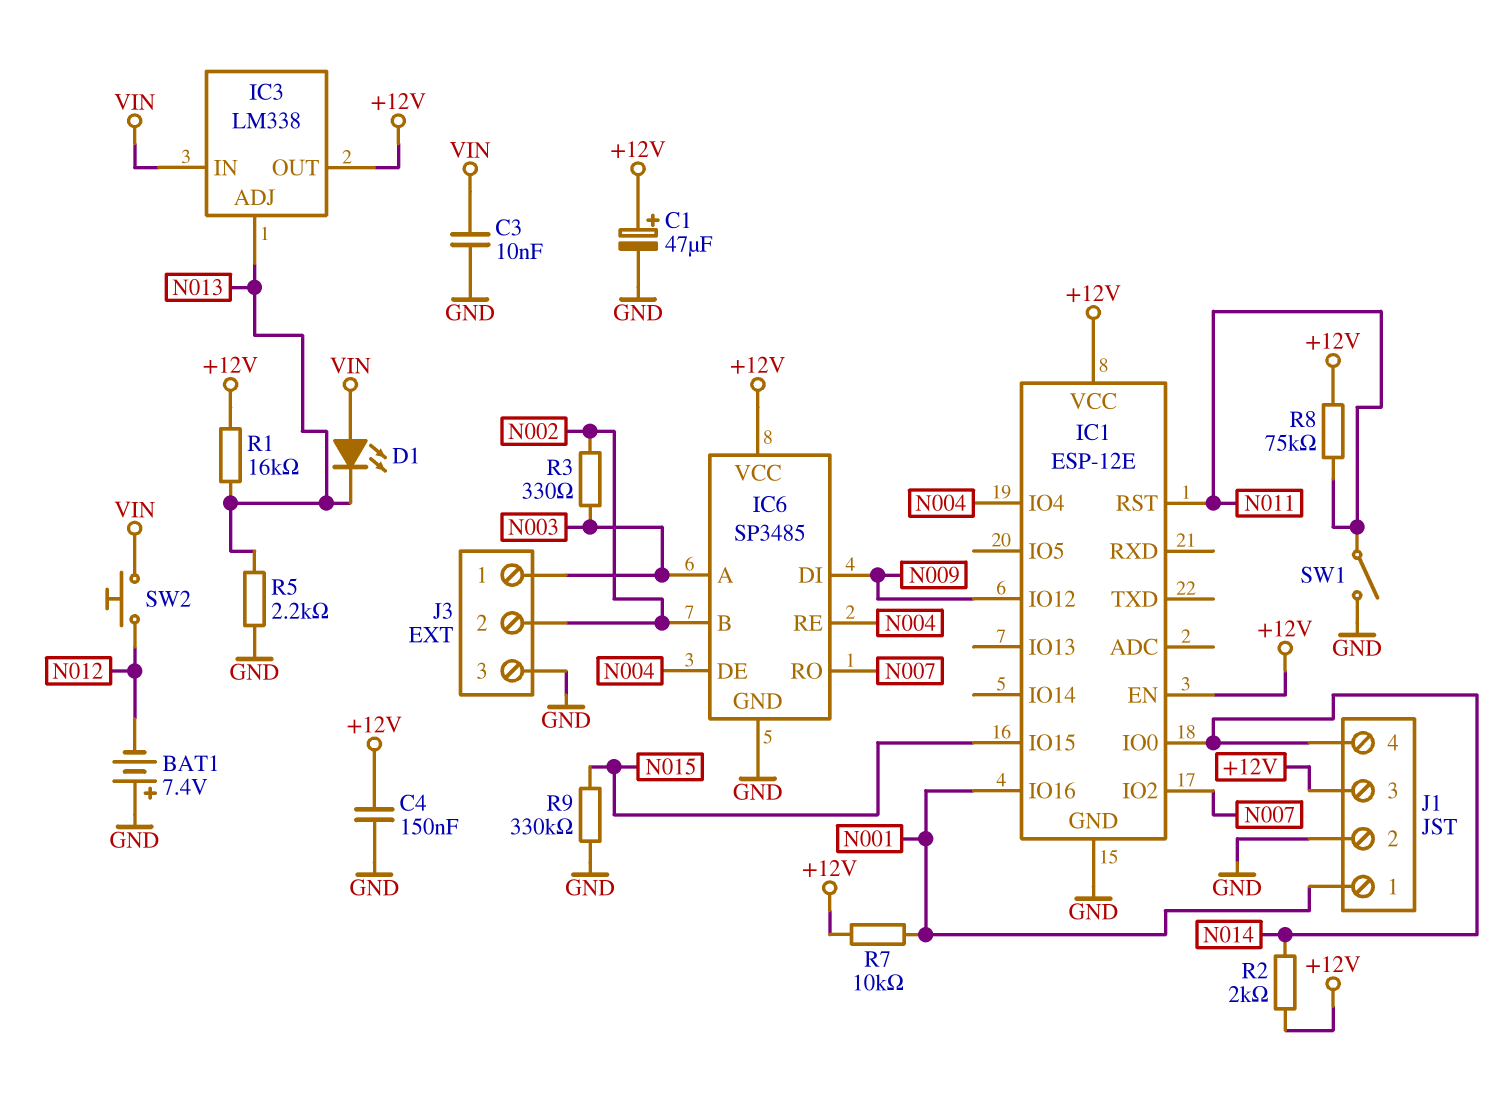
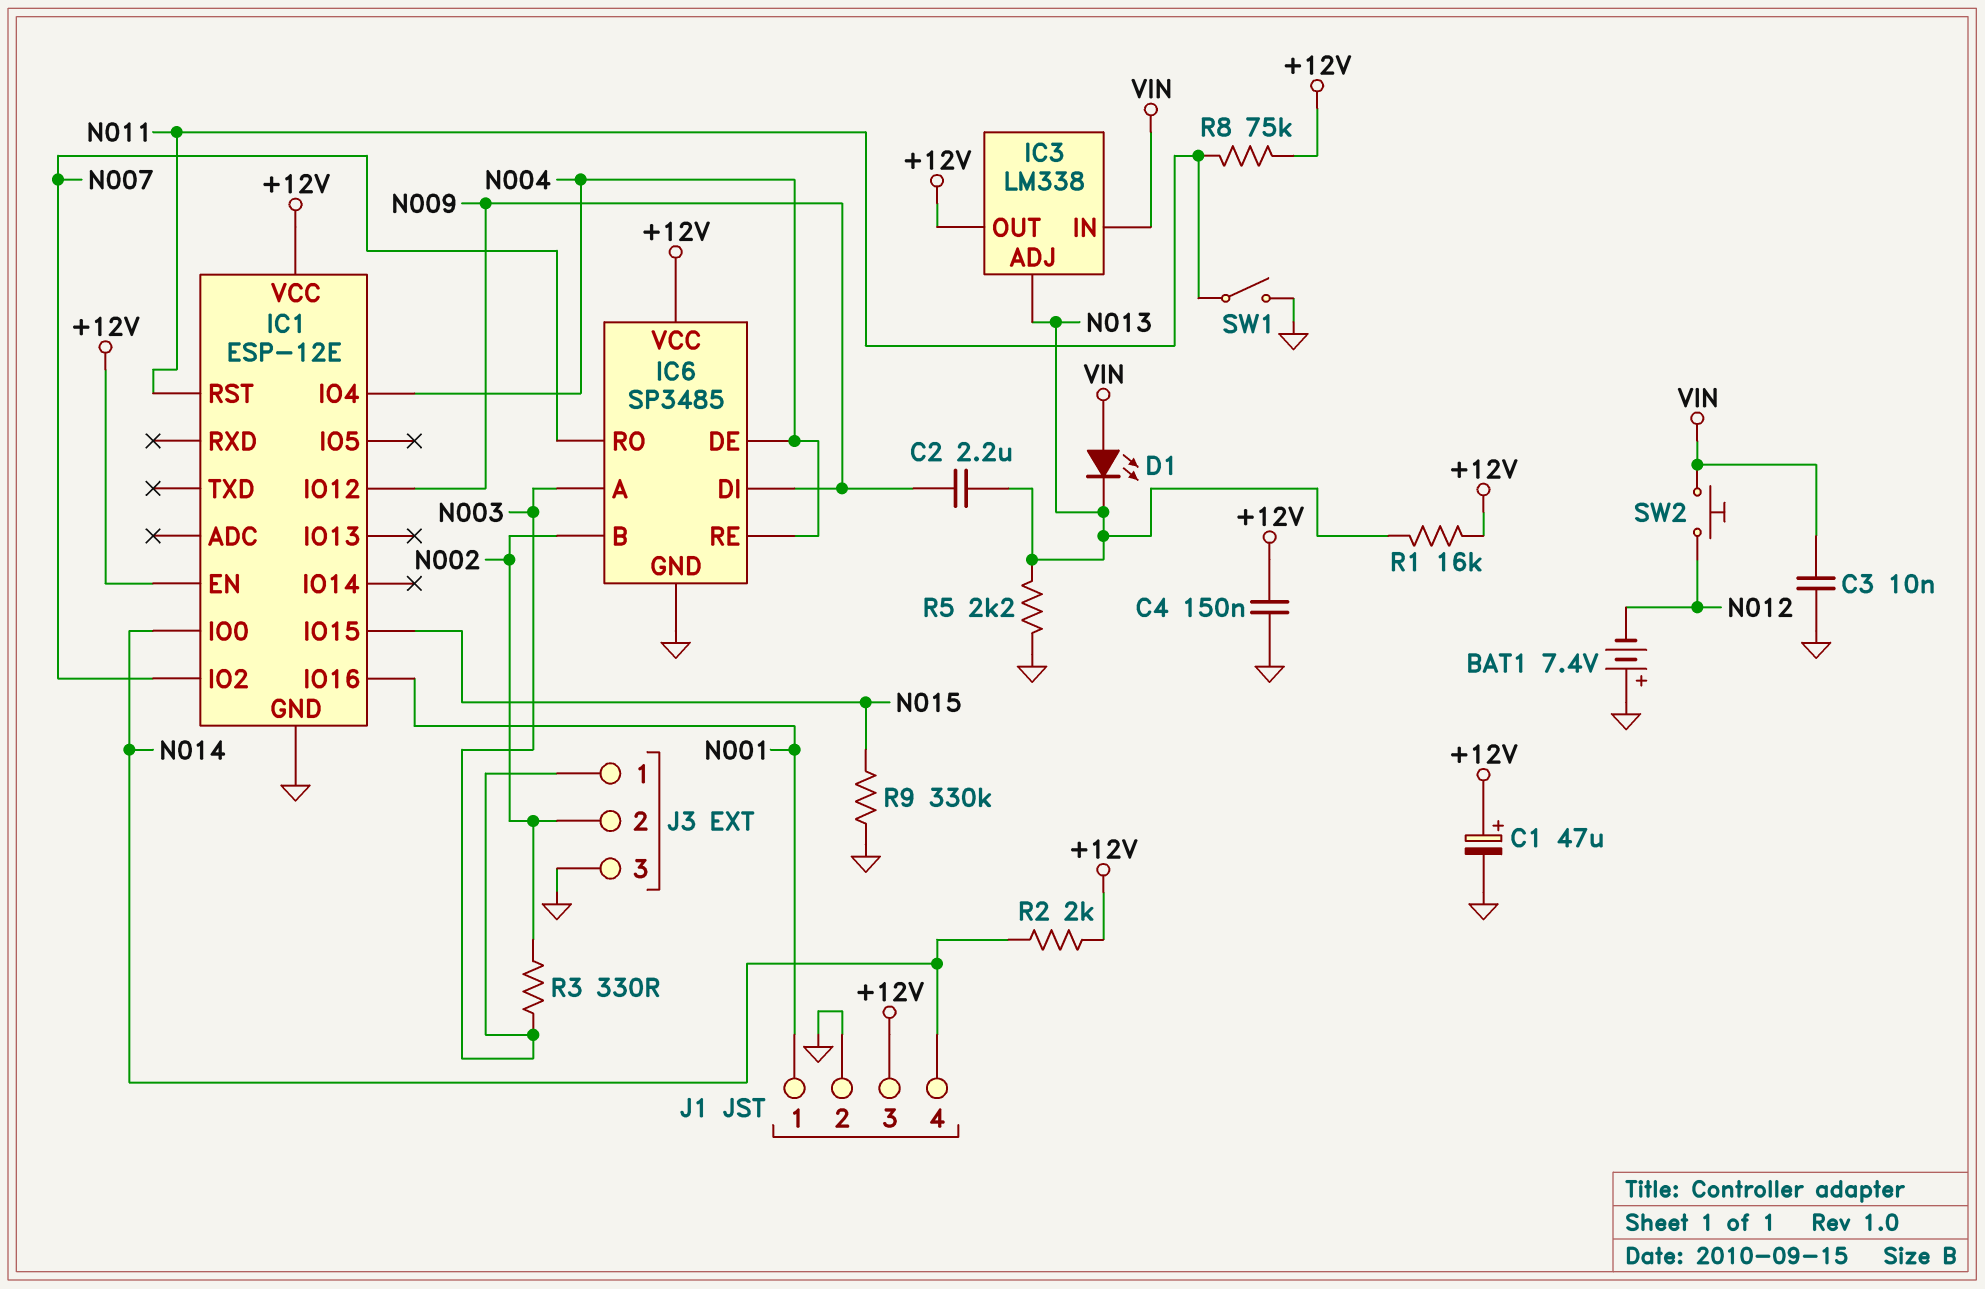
C2: none -> 2.2uF (N009, N013)
R7: 10k (+12V, N001) -> none

